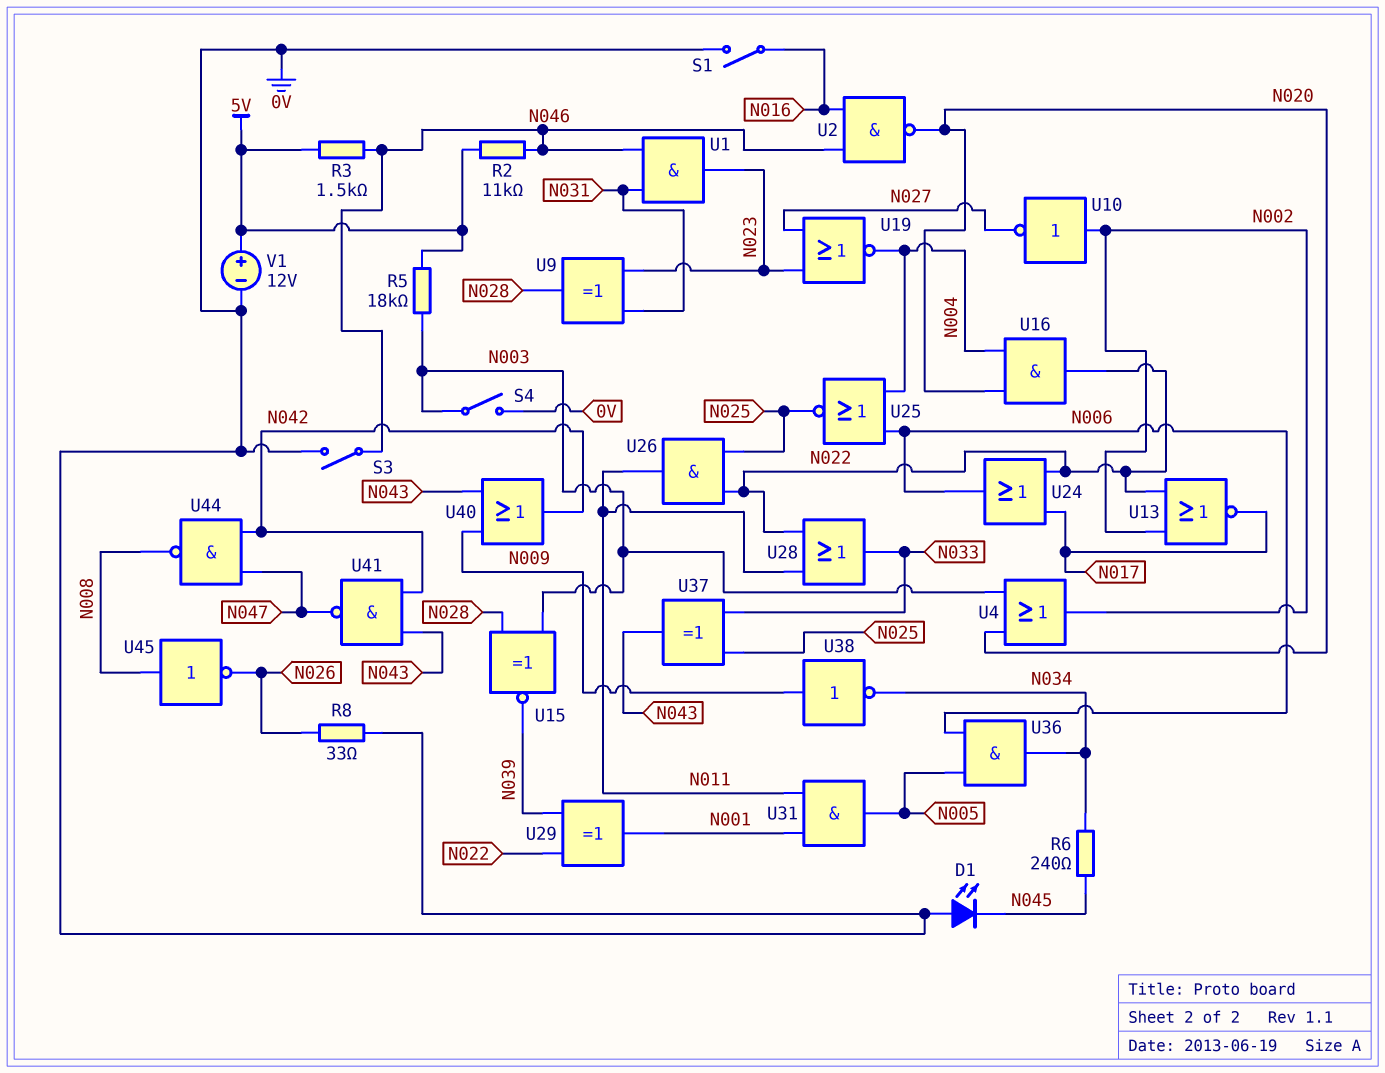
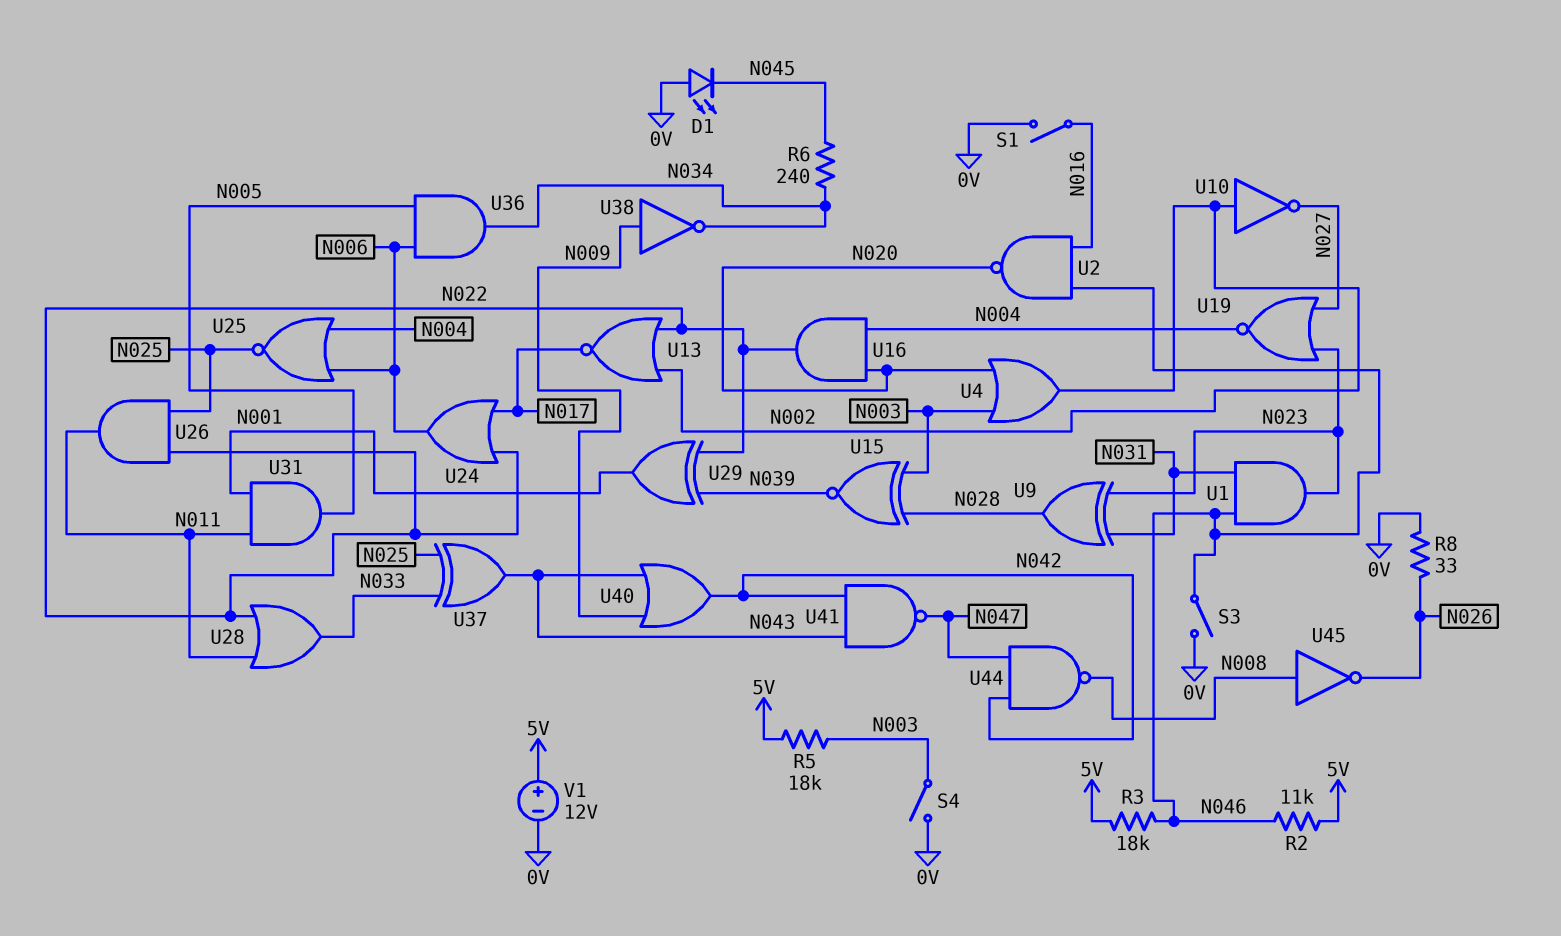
R3: 1.5k (5V, N046) -> 18k (5V, N046)

